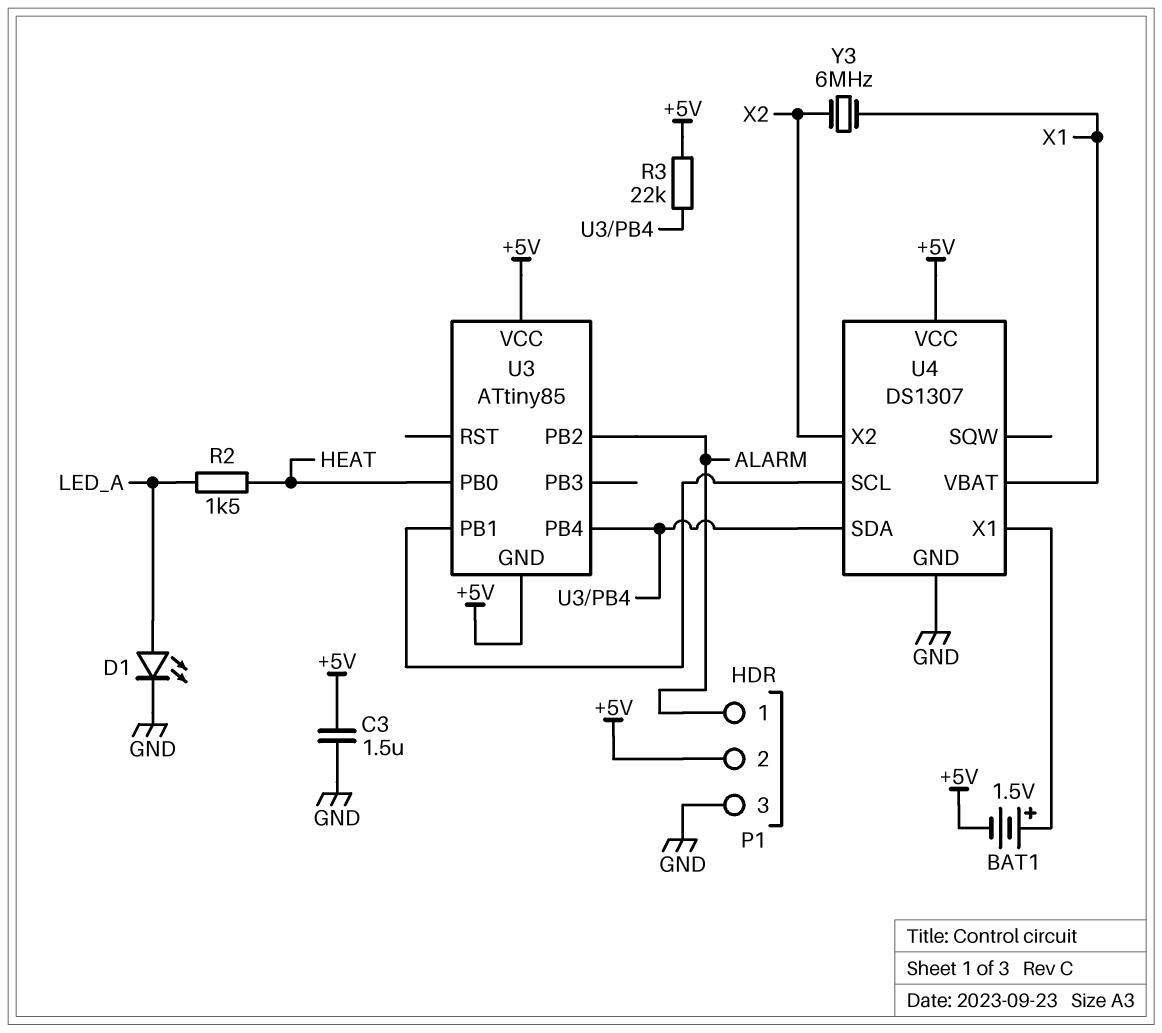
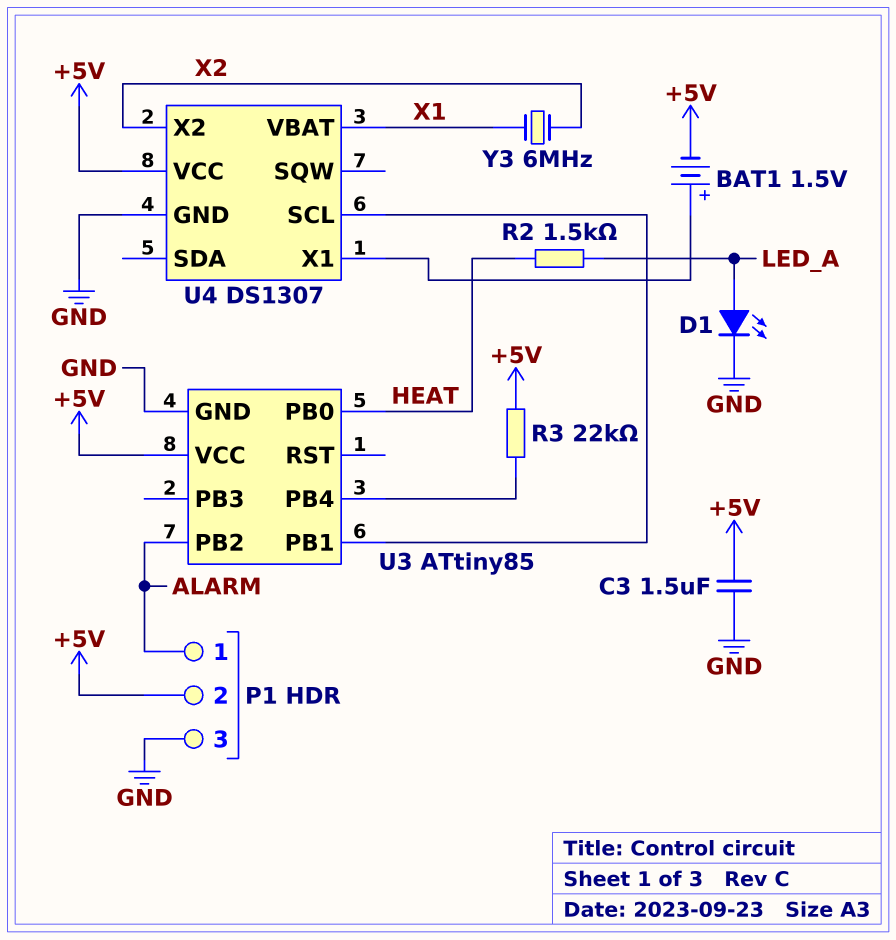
U3 pin GND: +5V -> GND
U4 pin SDA: U3/PB4 -> none

